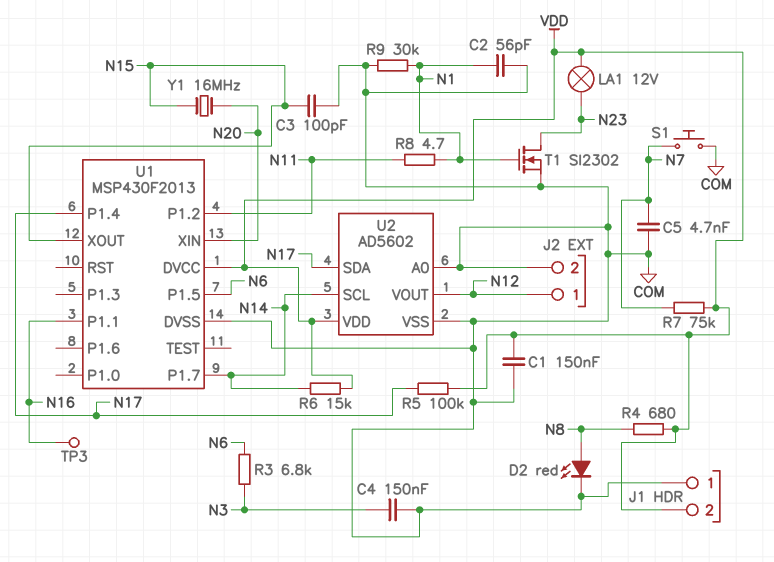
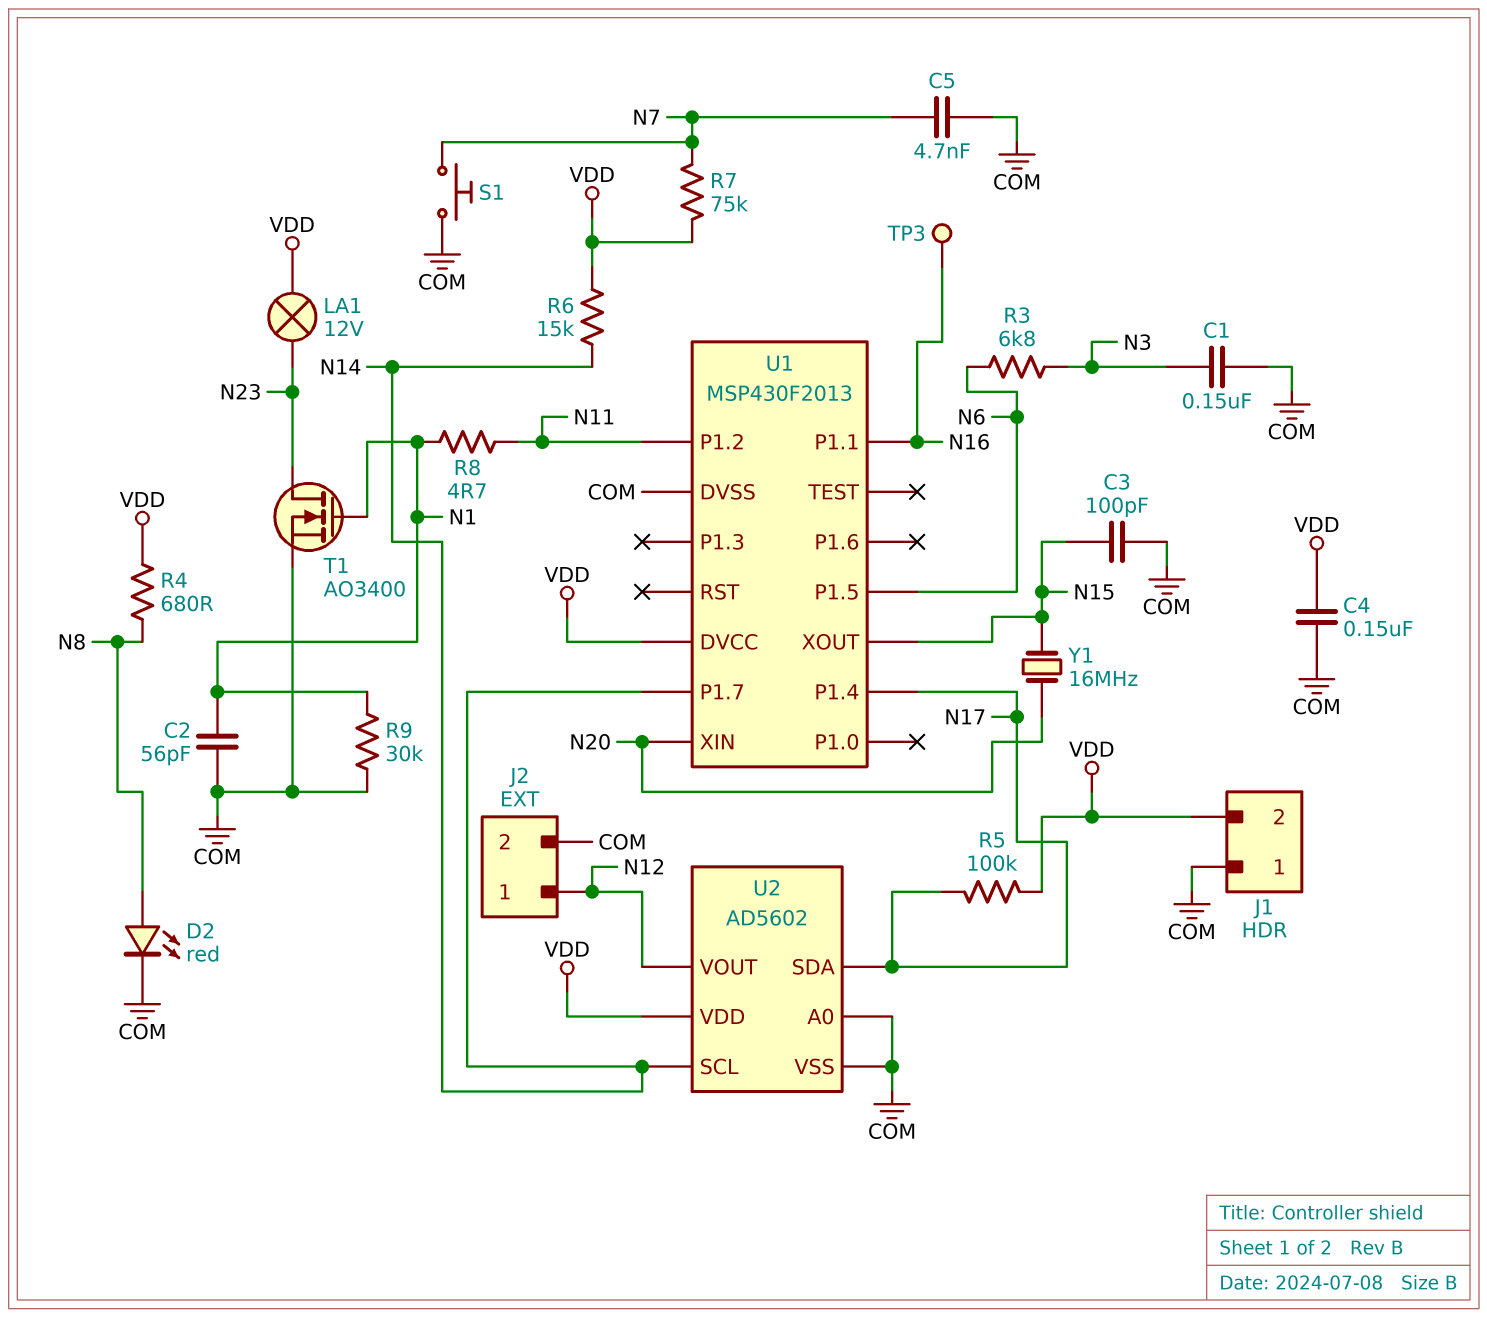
C1: 150nF (COM, VDD) -> 150nF (COM, N3)
C4: 150nF (COM, N3) -> 150nF (COM, VDD)
T1: NMOS SI2302 (G N1, D N23, S COM) -> NMOS AO3400 (G N1, D N23, S COM)

